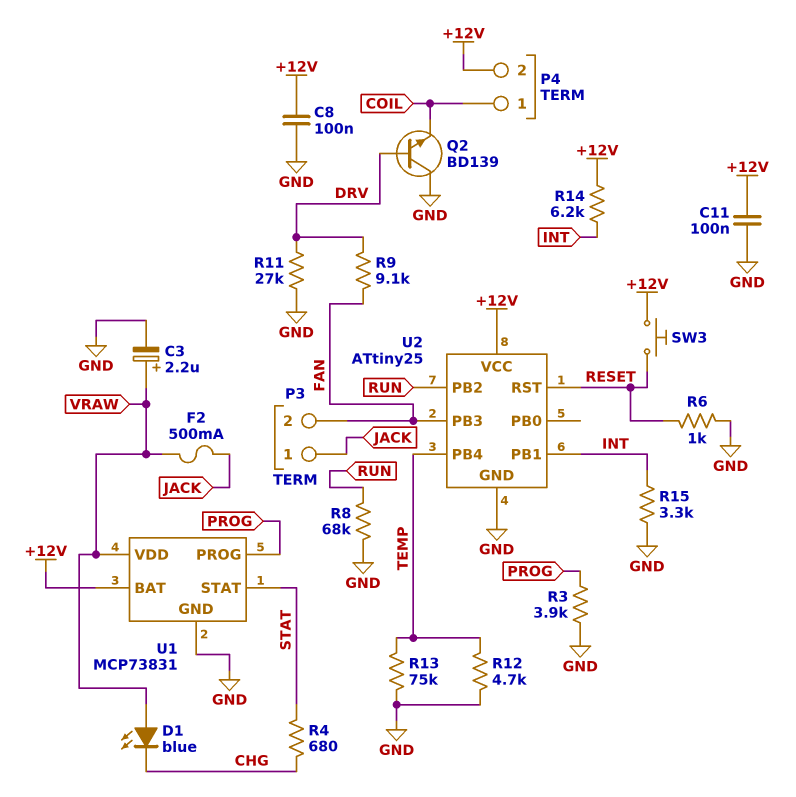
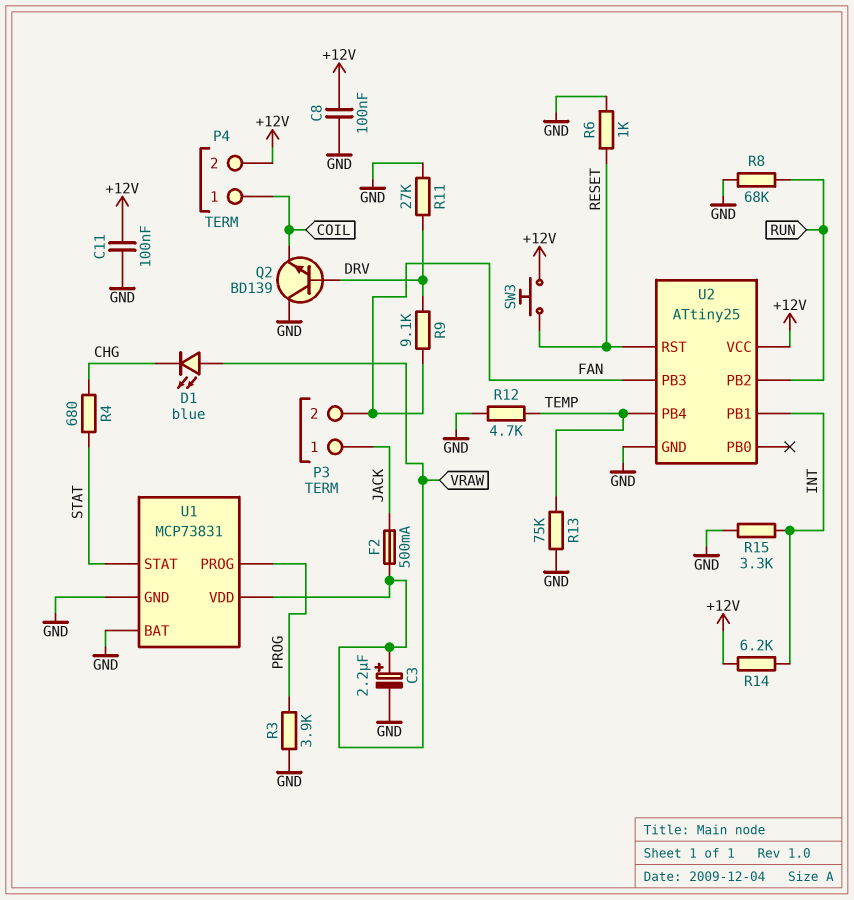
U1 pin BAT: +12V -> GND

